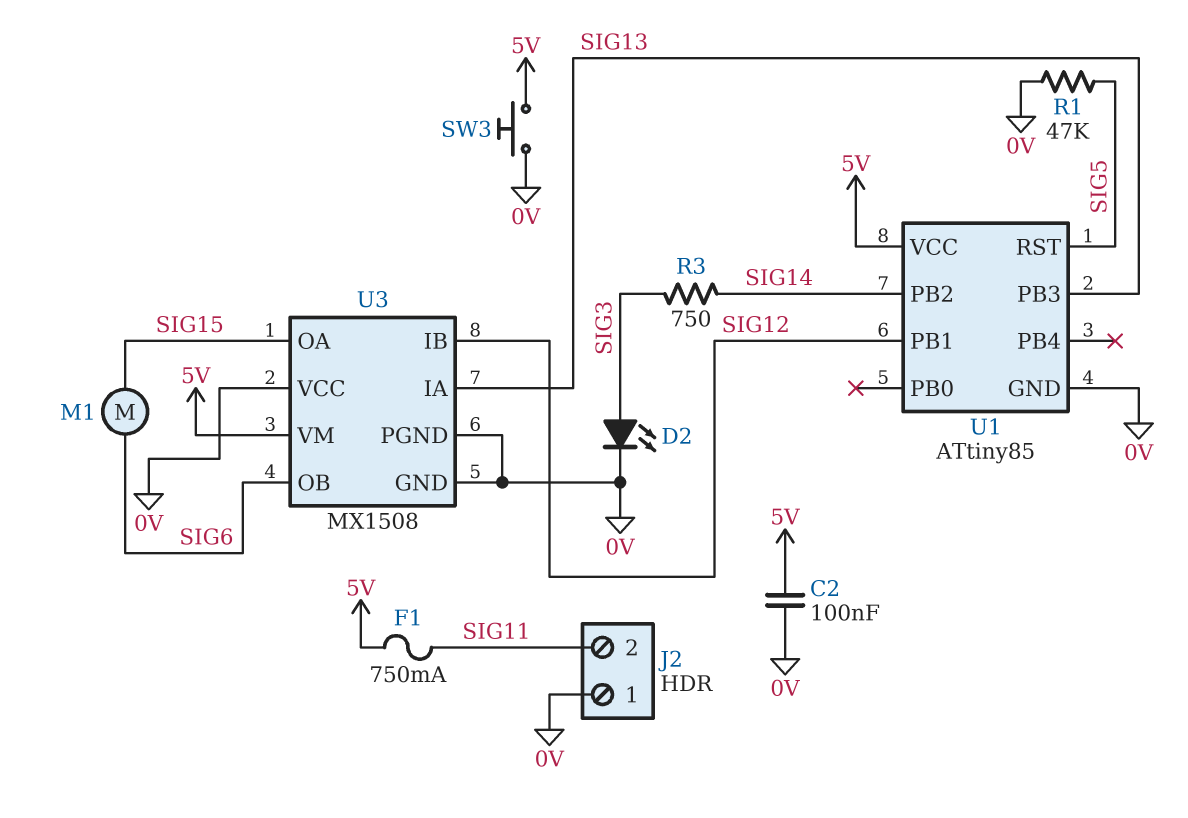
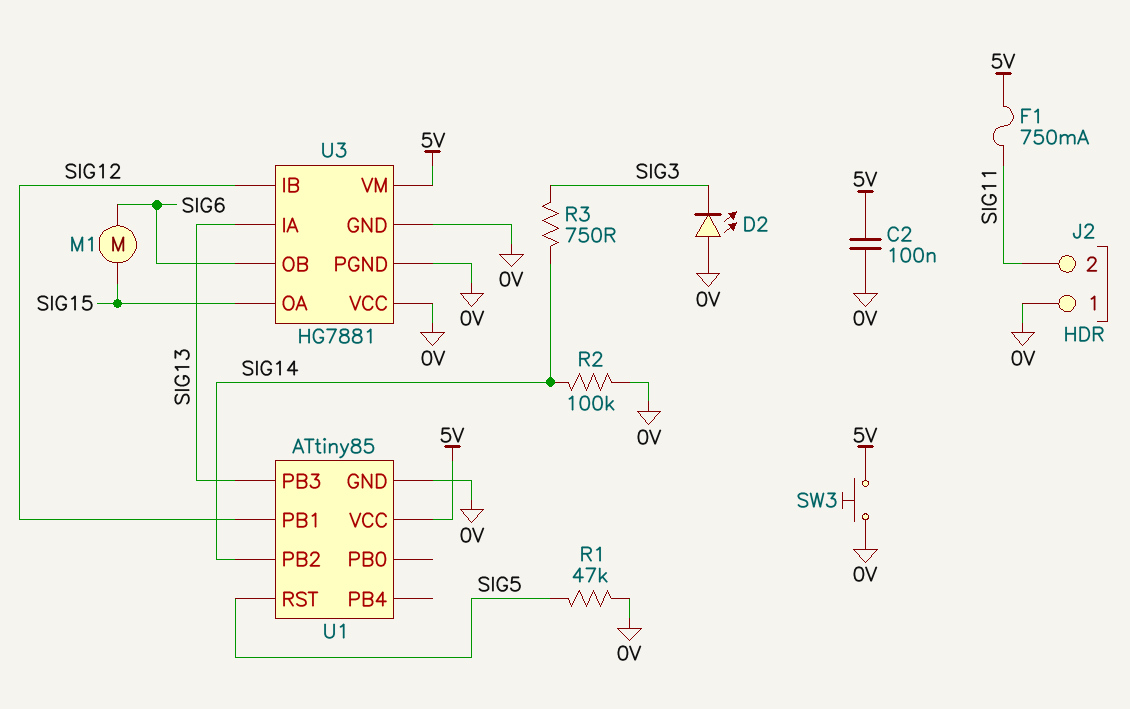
D2: LED (A SIG3, K 0V) -> LED (A 0V, K SIG3)
R2: none -> 100k (0V, SIG14)
U3: MX1508 -> HG7881

